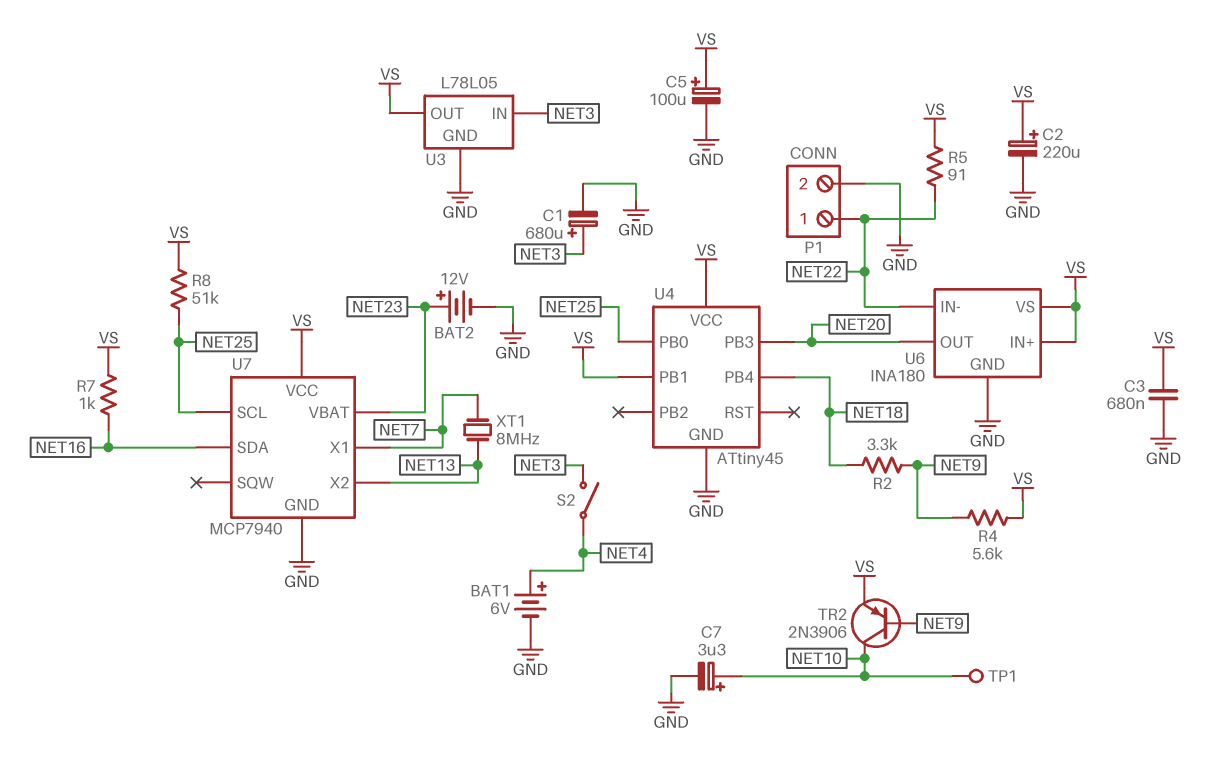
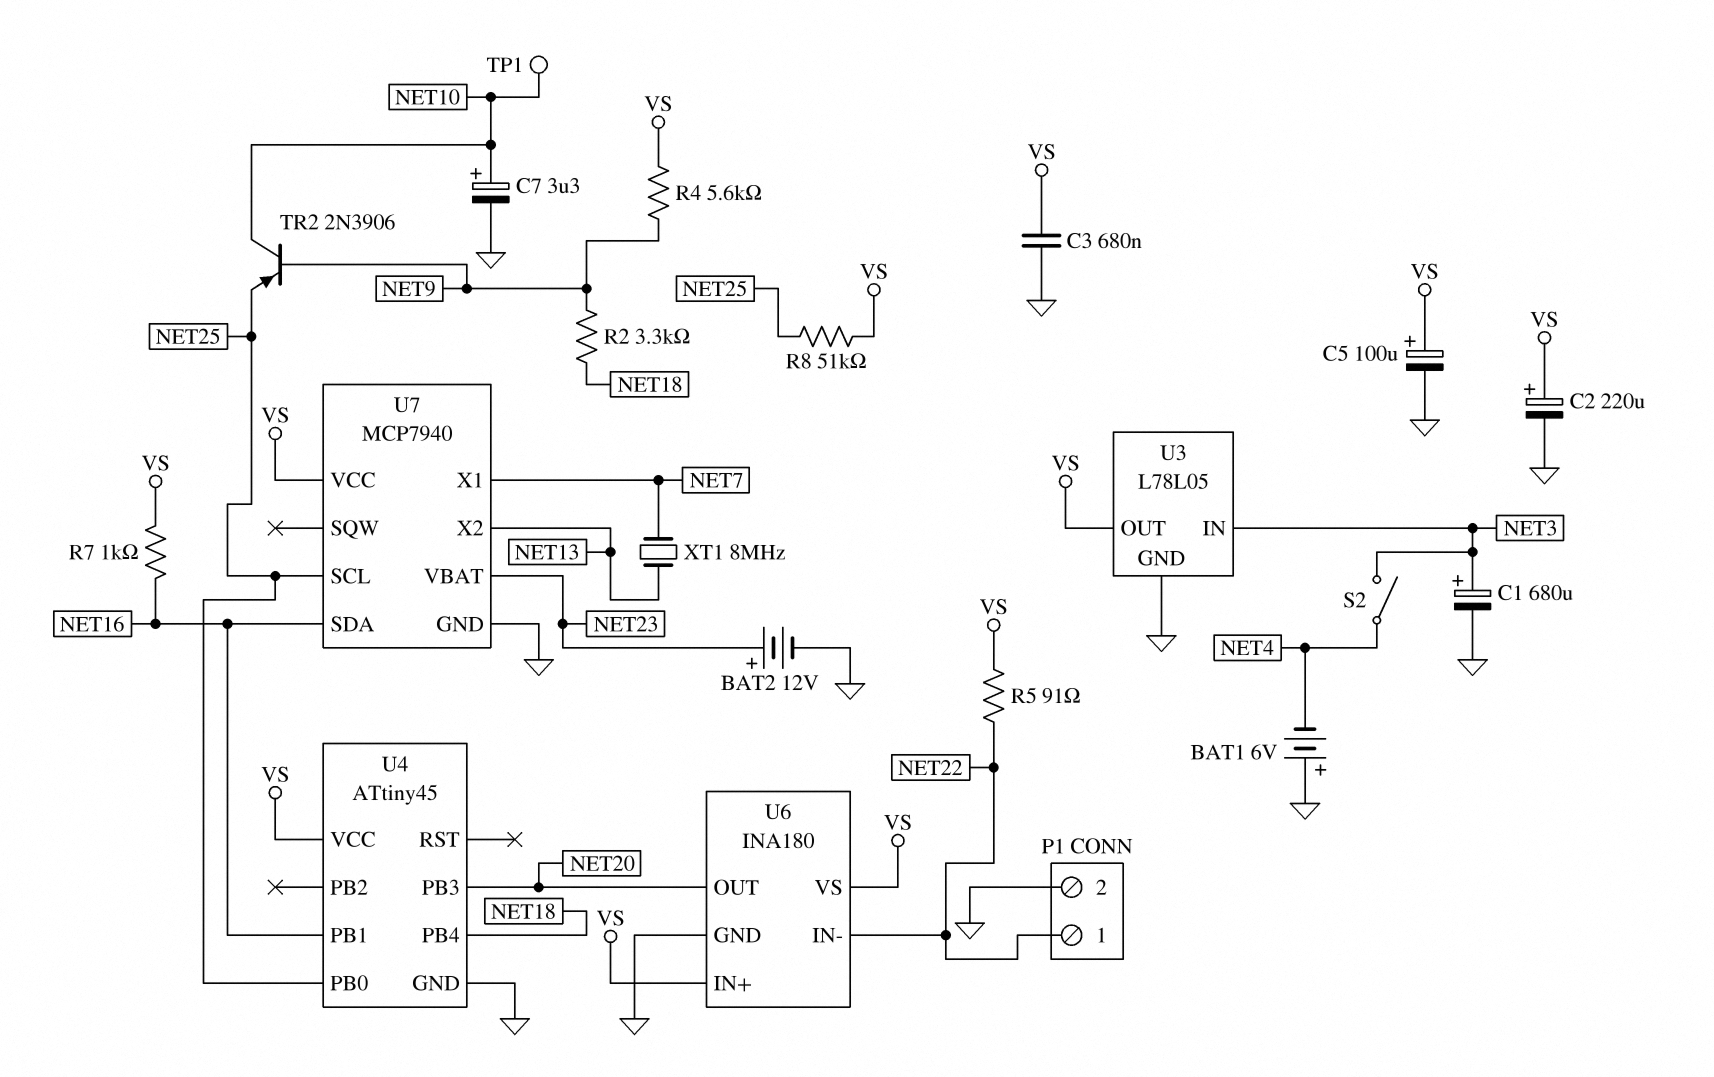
BAT1: 6V (plus NET4, minus GND) -> 6V (plus GND, minus NET4)
TR2: PNP 2N3906 (B NET9, C NET10, E VS) -> PNP 2N3906 (B NET9, C NET10, E NET25)
U4 pin PB1: VS -> NET16

